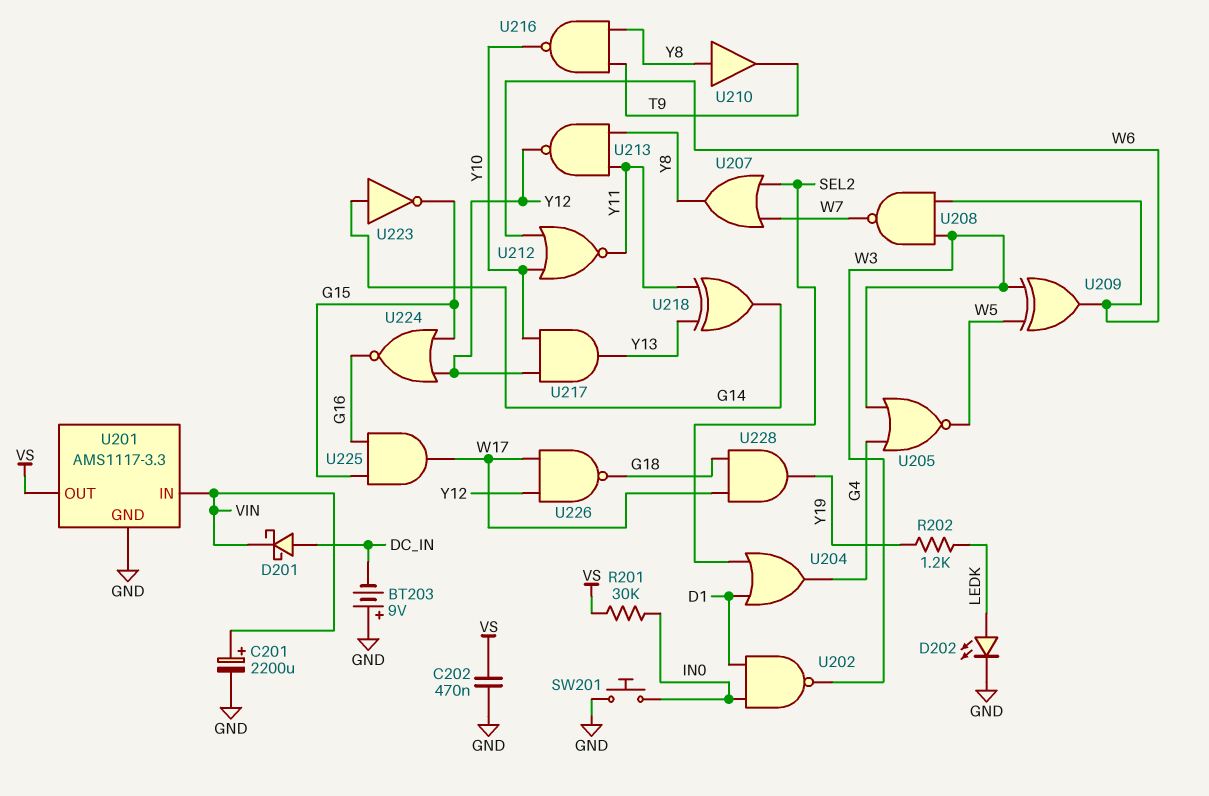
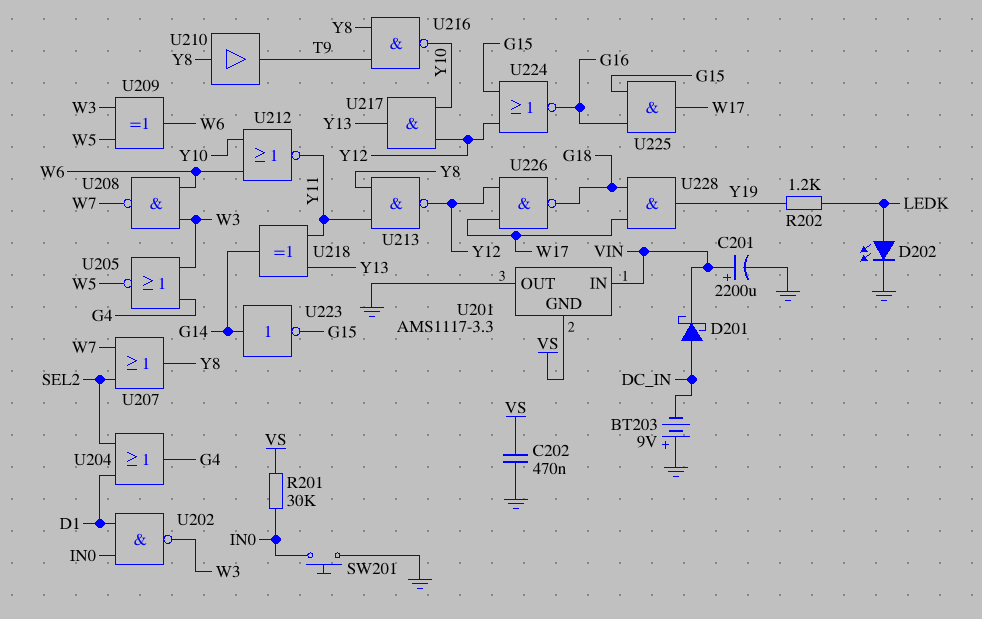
U201 pin GND: GND -> VS
U201 pin OUT: VS -> GND

